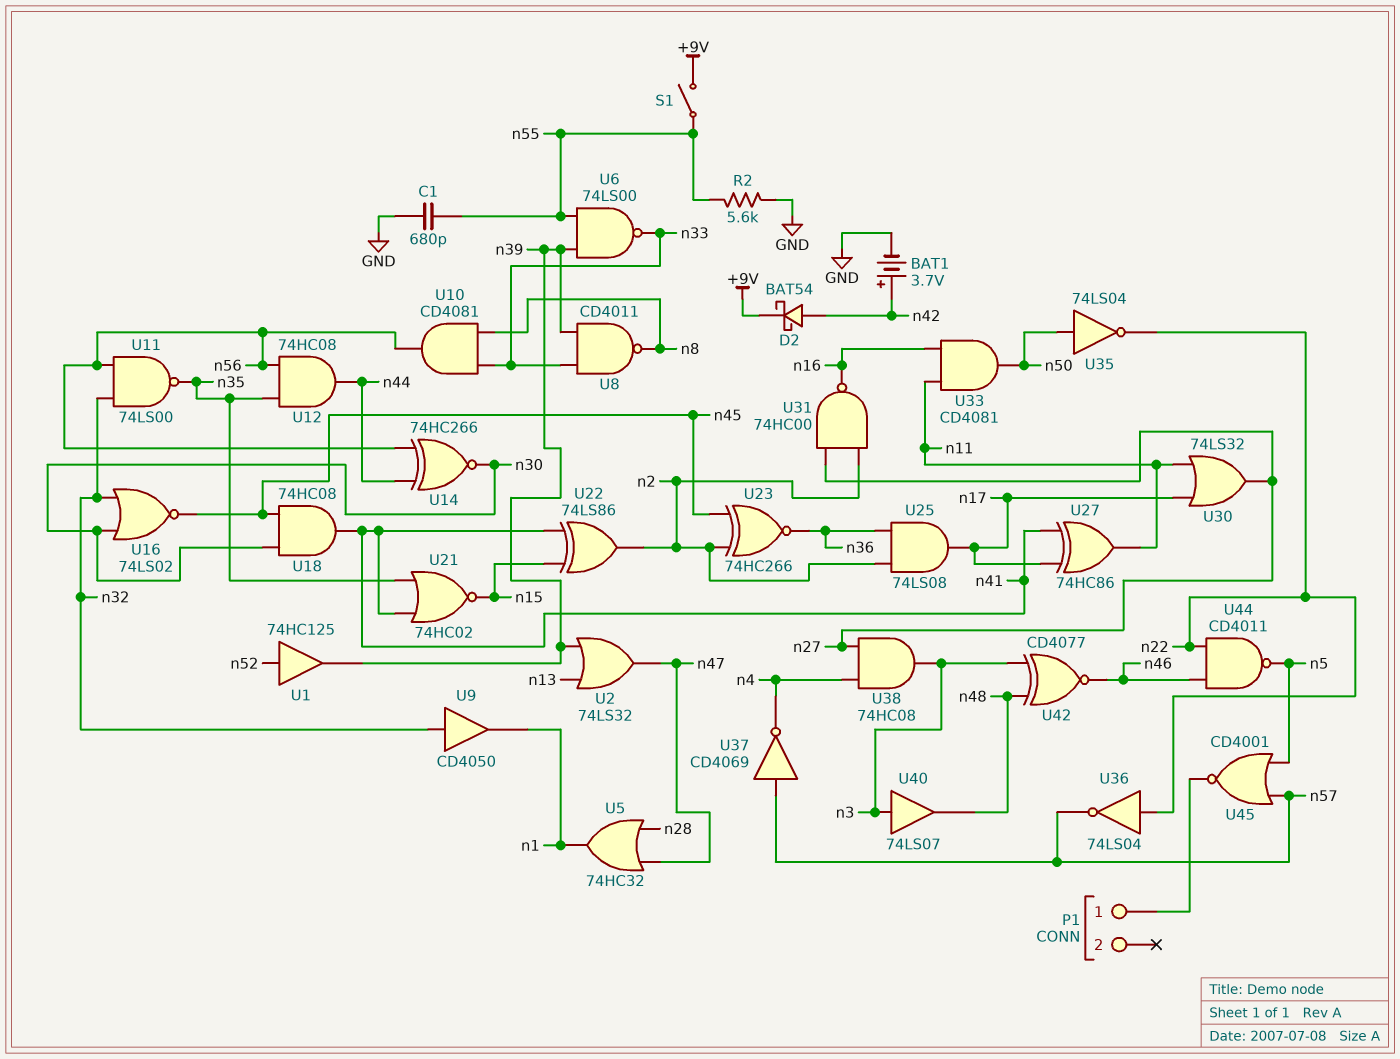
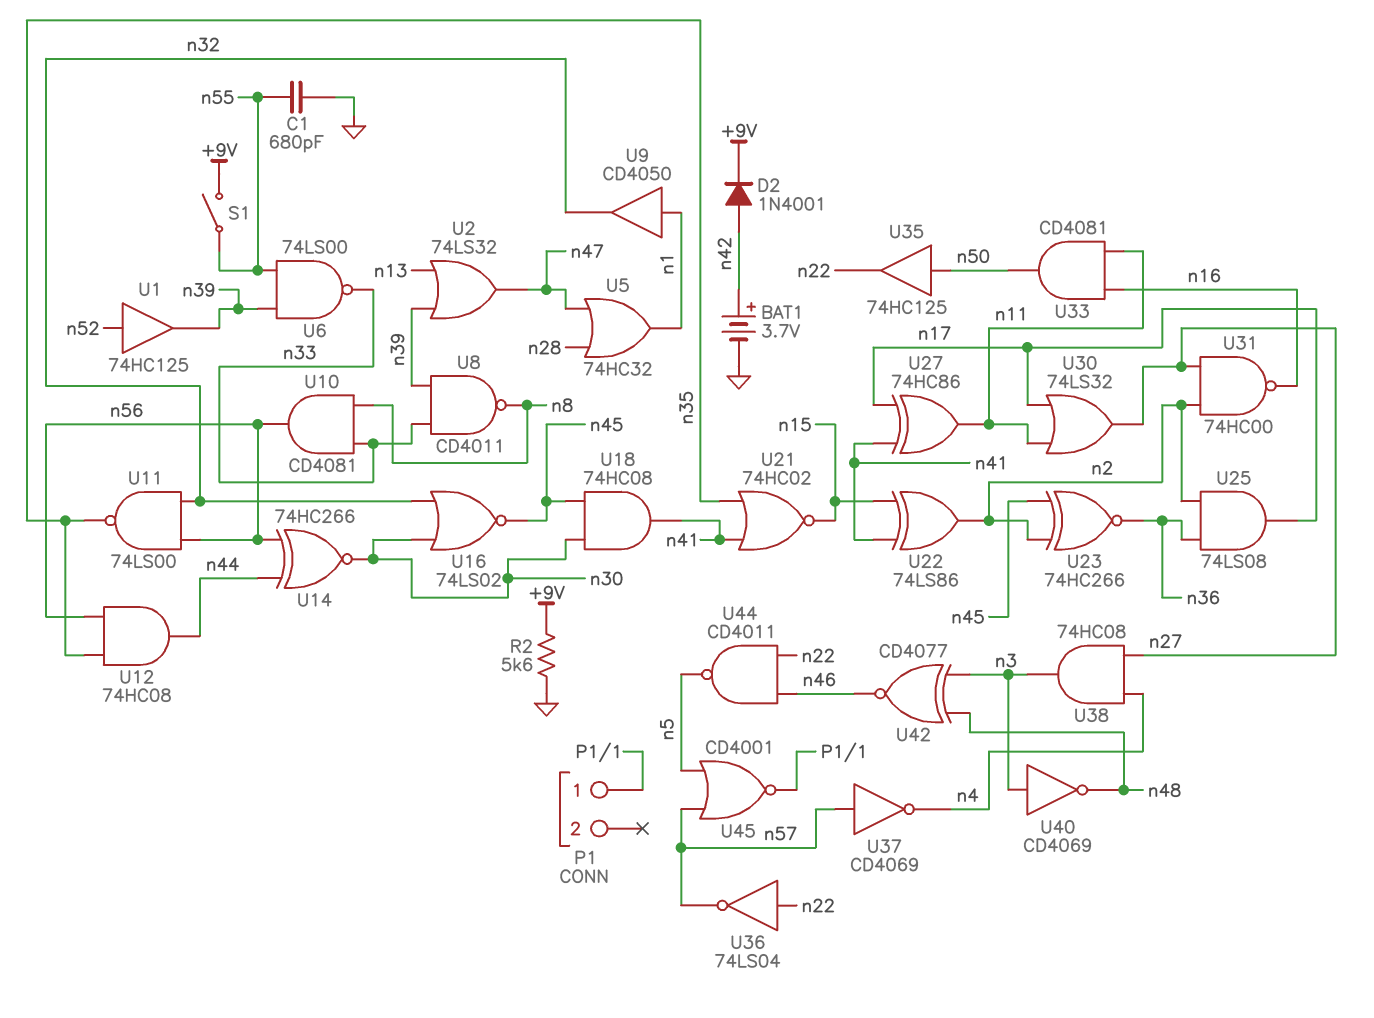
D2: schottky BAT54 (A n42, K +9V) -> diode 1N4001 (A n42, K +9V)
R2: 5.6k (GND, n55) -> 5.6k (+9V, GND)
U9: buffer CD4050 (in n32, out n1) -> buffer CD4050 (in n1, out n32)
U35: NOT 74LS04 (in n50, out n22) -> buffer 74HC125 (in n50, out n22)
U40: buffer 74LS07 (in n3, out n48) -> NOT CD4069 (in n3, out n48)

